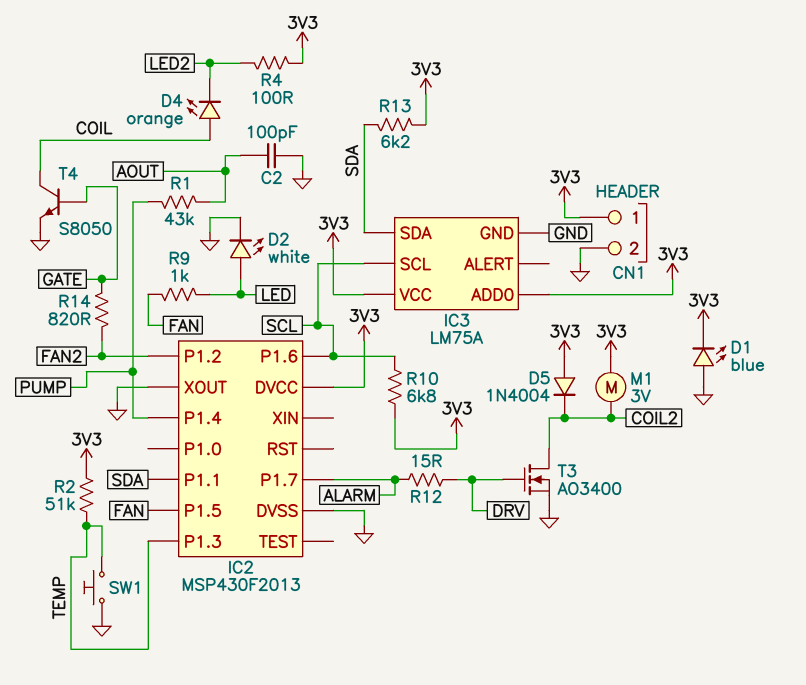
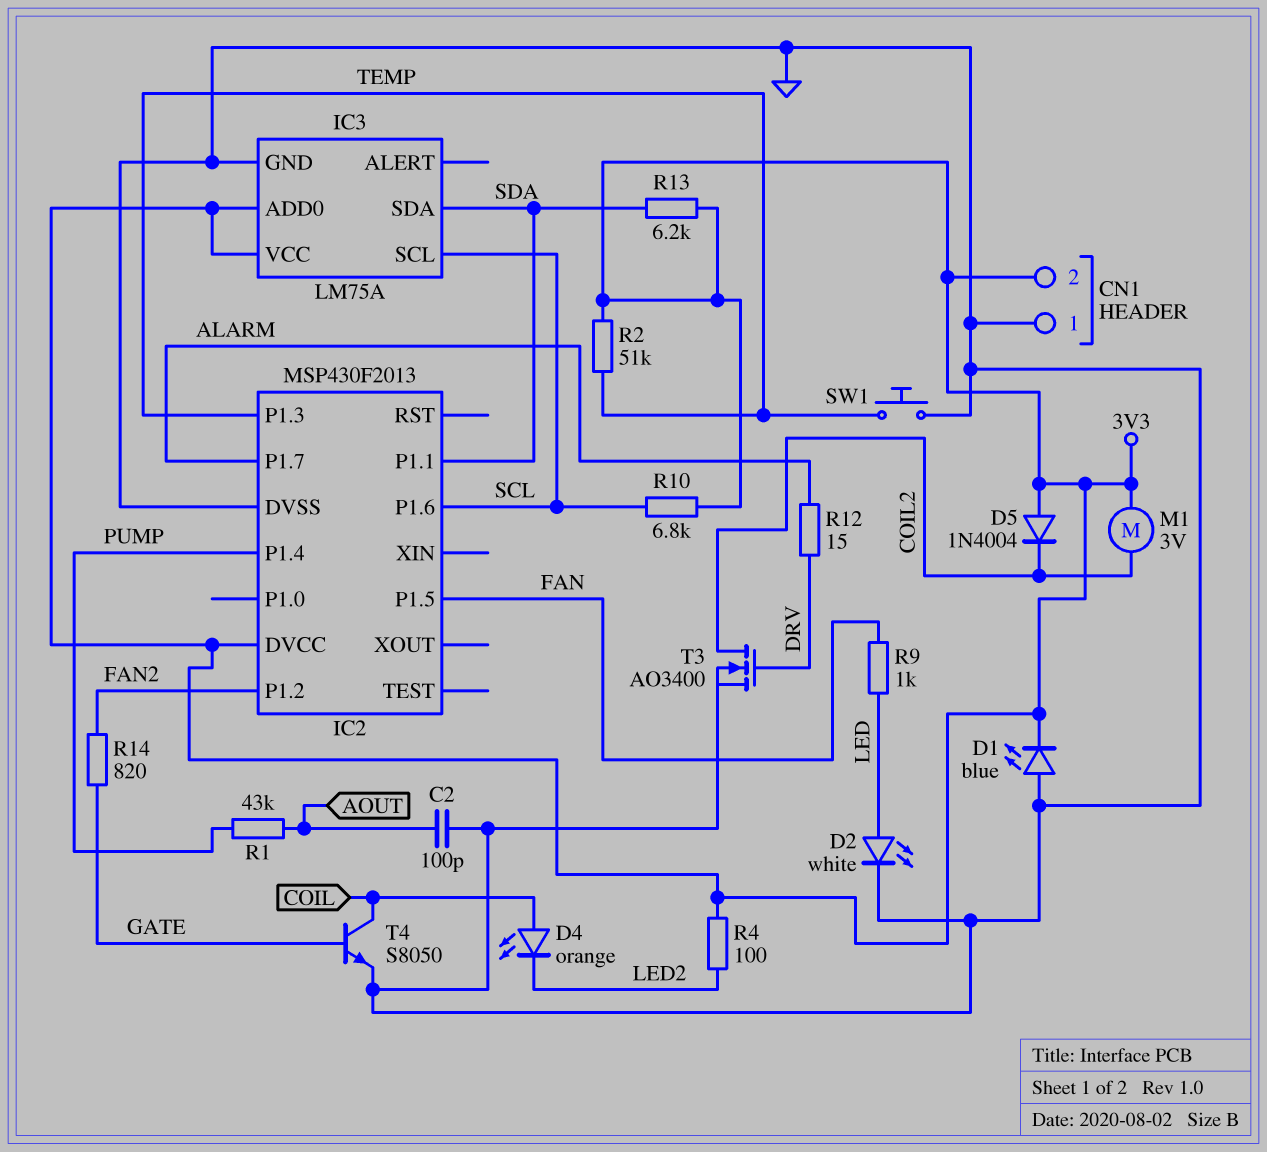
CN1 pin 1: 3V3 -> GND
CN1 pin 2: GND -> 3V3
IC2 pin XOUT: GND -> none

